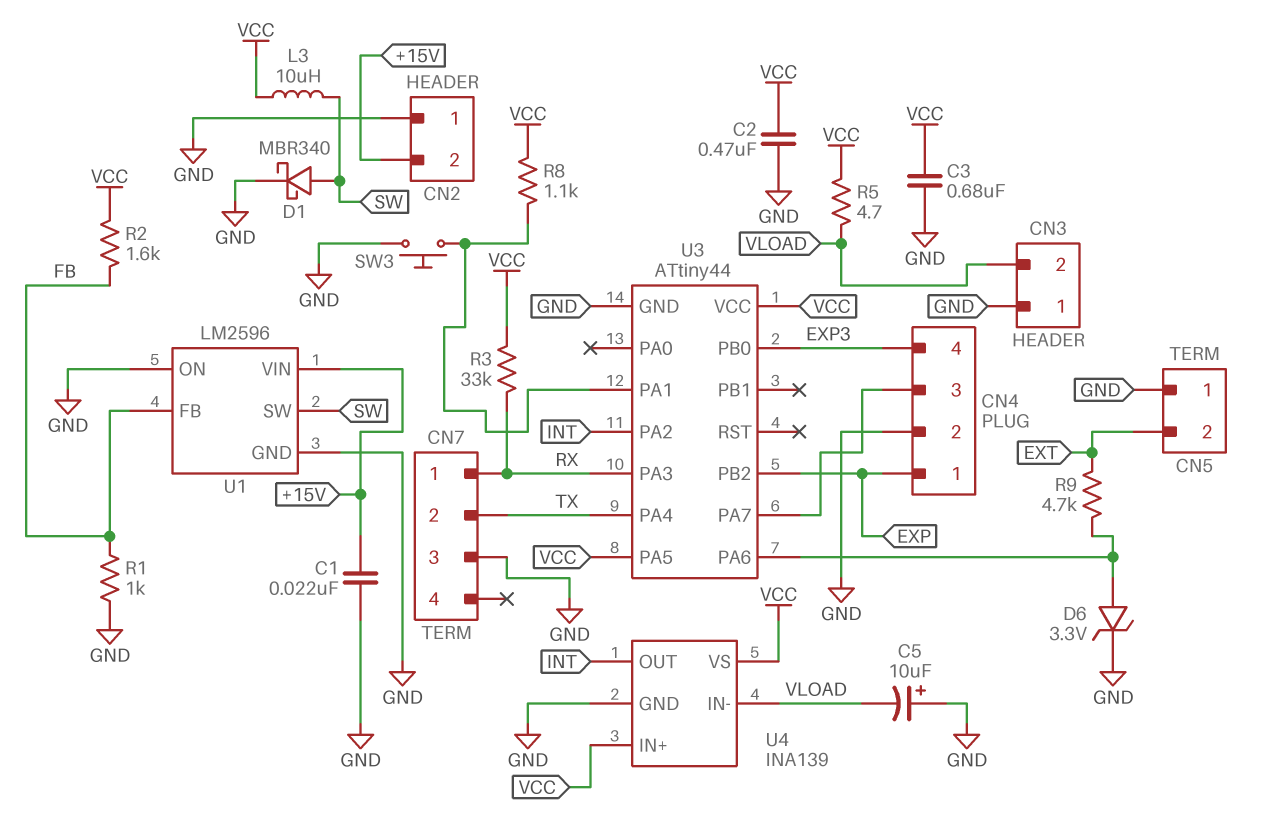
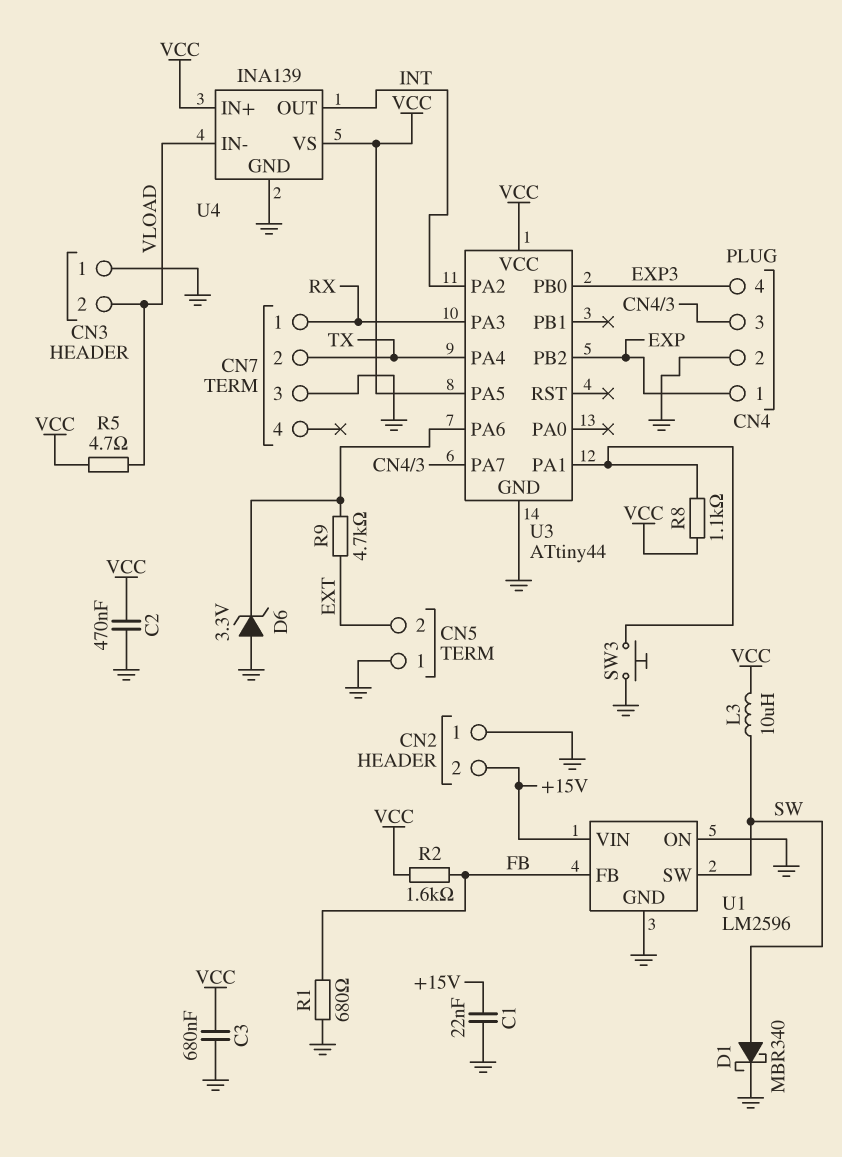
C5: 10uF (plus GND, minus VLOAD) -> none
D6: zener 3.3V (A U3/PA6, K GND) -> zener 3.3V (A GND, K U3/PA6)
R1: 1k (FB, GND) -> 680 (FB, GND)
R3: 33k (RX, VCC) -> none

